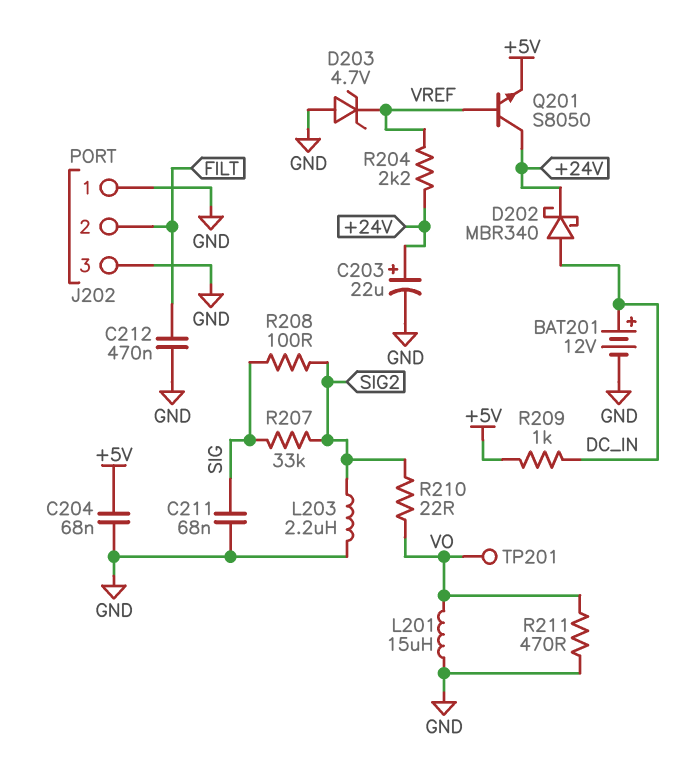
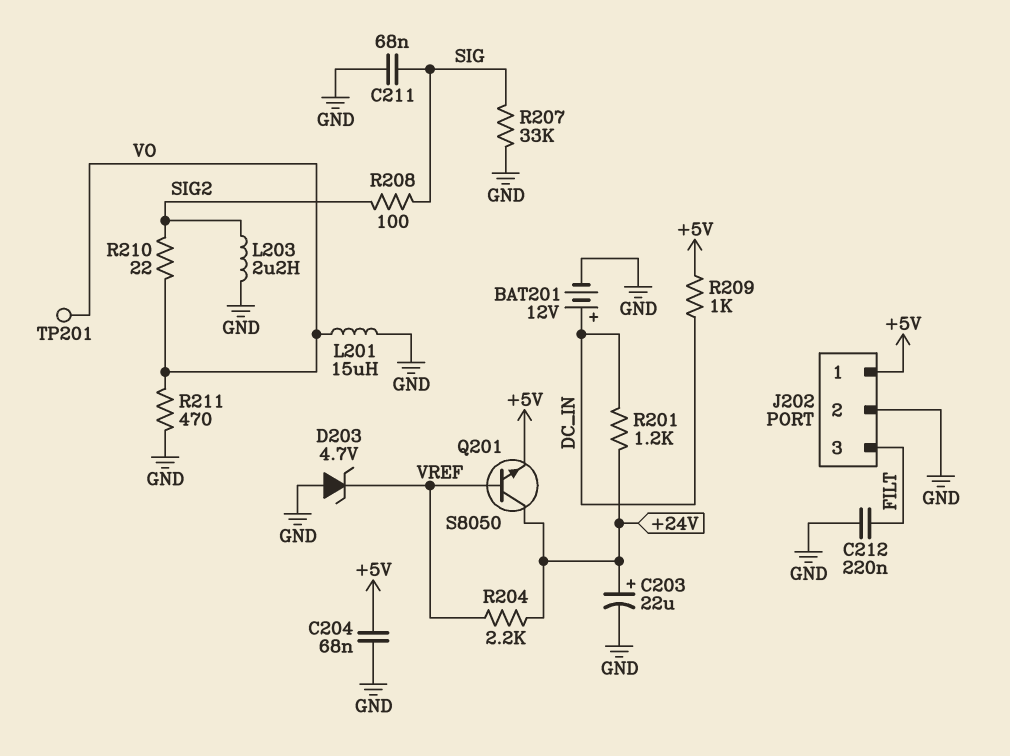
C212: 470nF (FILT, GND) -> 220nF (FILT, GND)
D202: schottky MBR340 (A DC_IN, K +24V) -> none
J202 pin 1: GND -> +5V
J202 pin 2: FILT -> GND
J202 pin 3: GND -> FILT
R201: none -> 1.2k (+24V, DC_IN)
R207: 33k (SIG, SIG2) -> 33k (GND, SIG)

